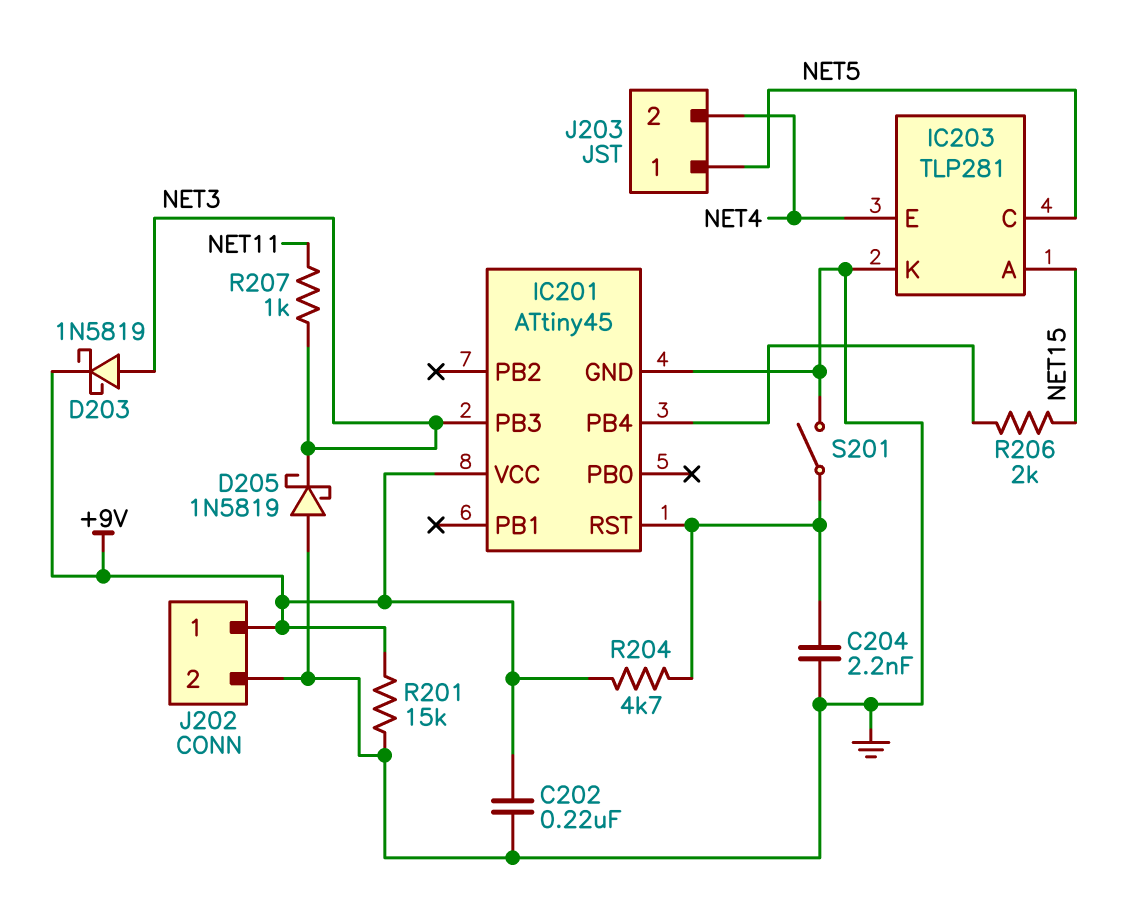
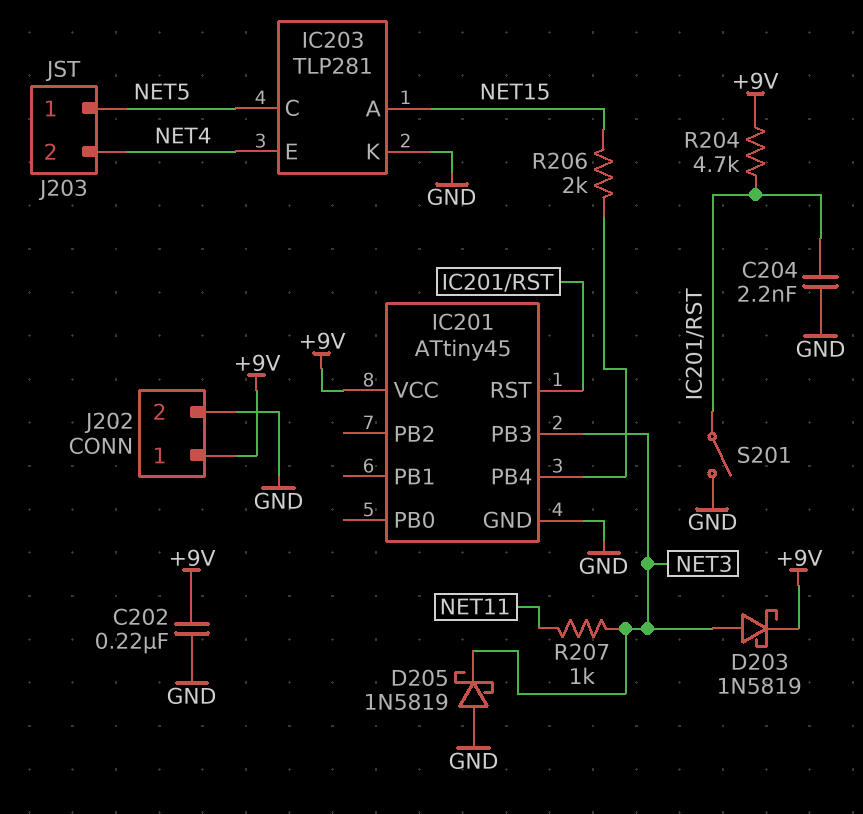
R201: 15k (+9V, GND) -> none

